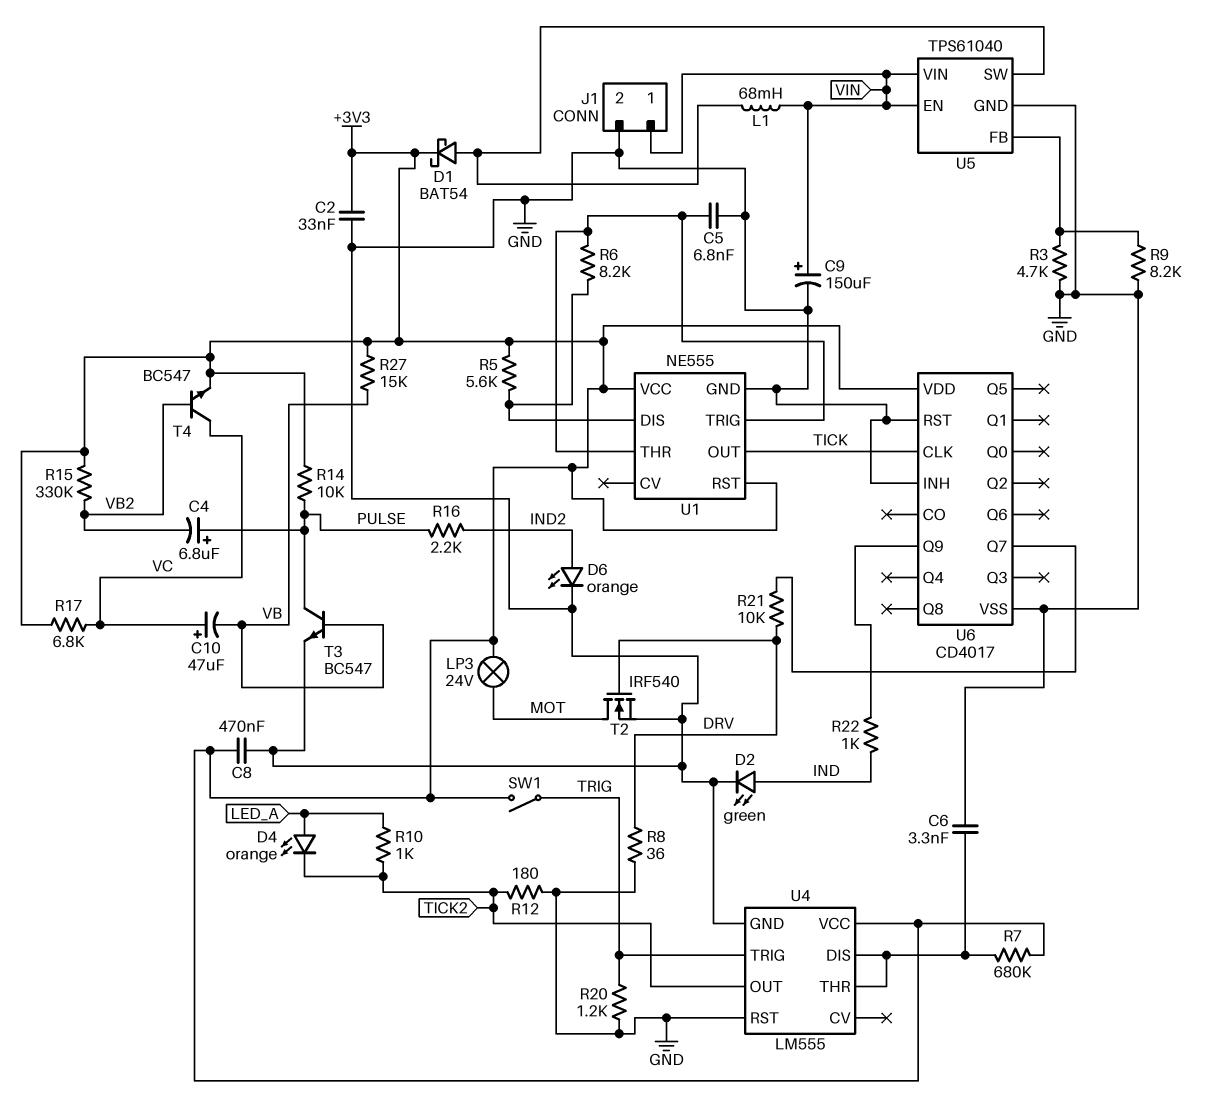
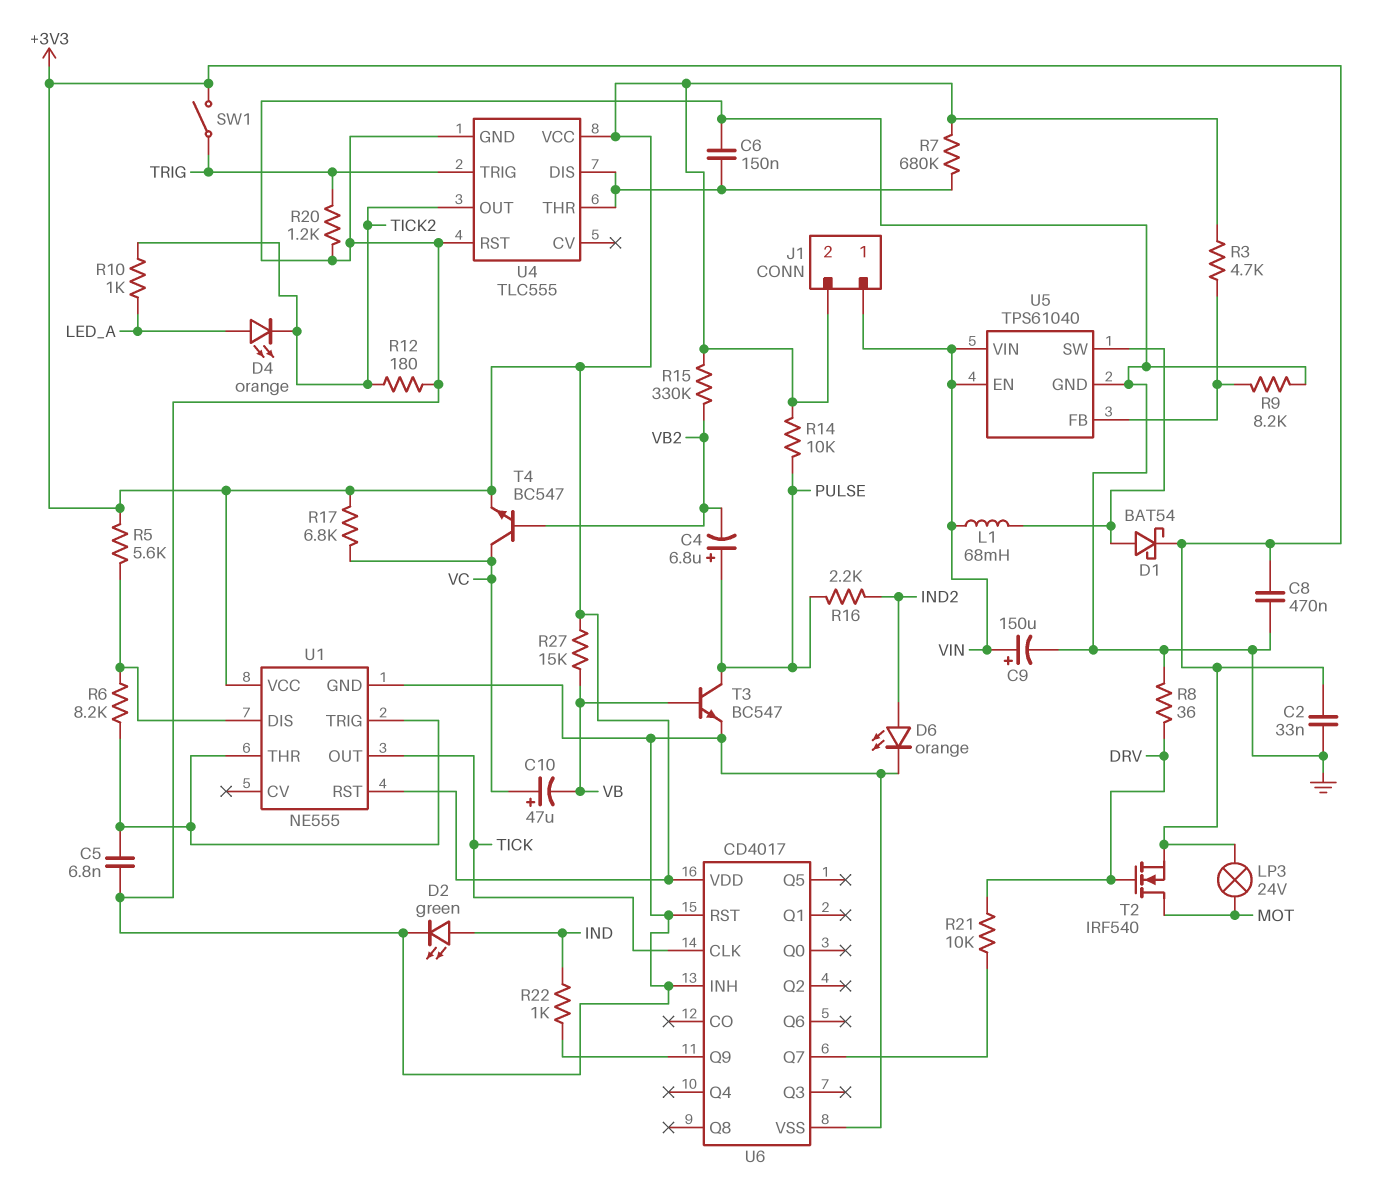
C6: 3.3nF (GND, U4/DIS) -> 150nF (GND, U4/DIS)
J1 pin 2: GND -> +3V3
R3: 4.7k (GND, U5/FB) -> 4.7k (+3V3, U5/FB)
T2: NMOS IRF540 (G DRV, D MOT, S GND) -> NMOS IRF540 (G DRV, D MOT, S +3V3)
U4: LM555 -> TLC555

